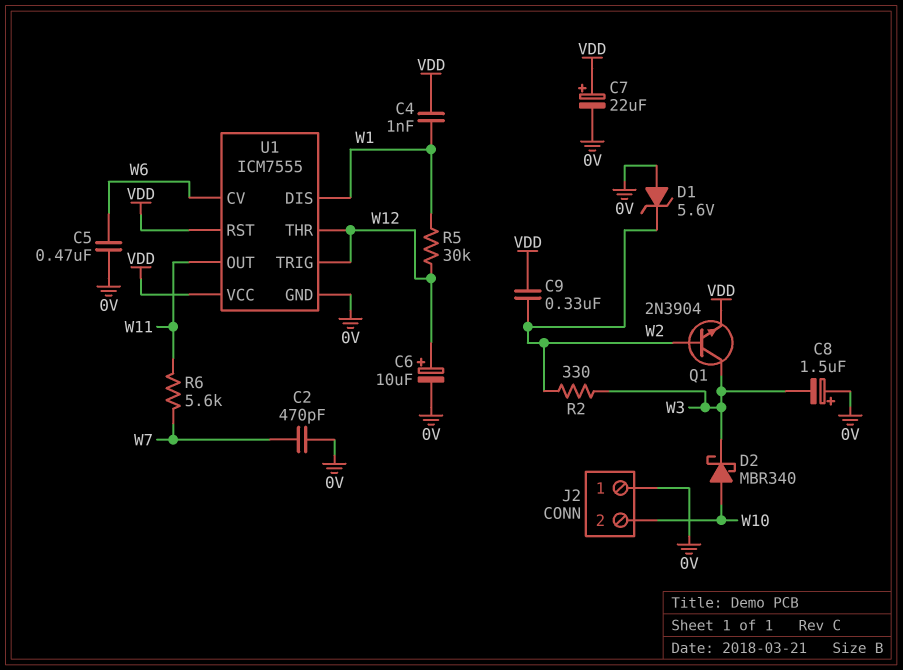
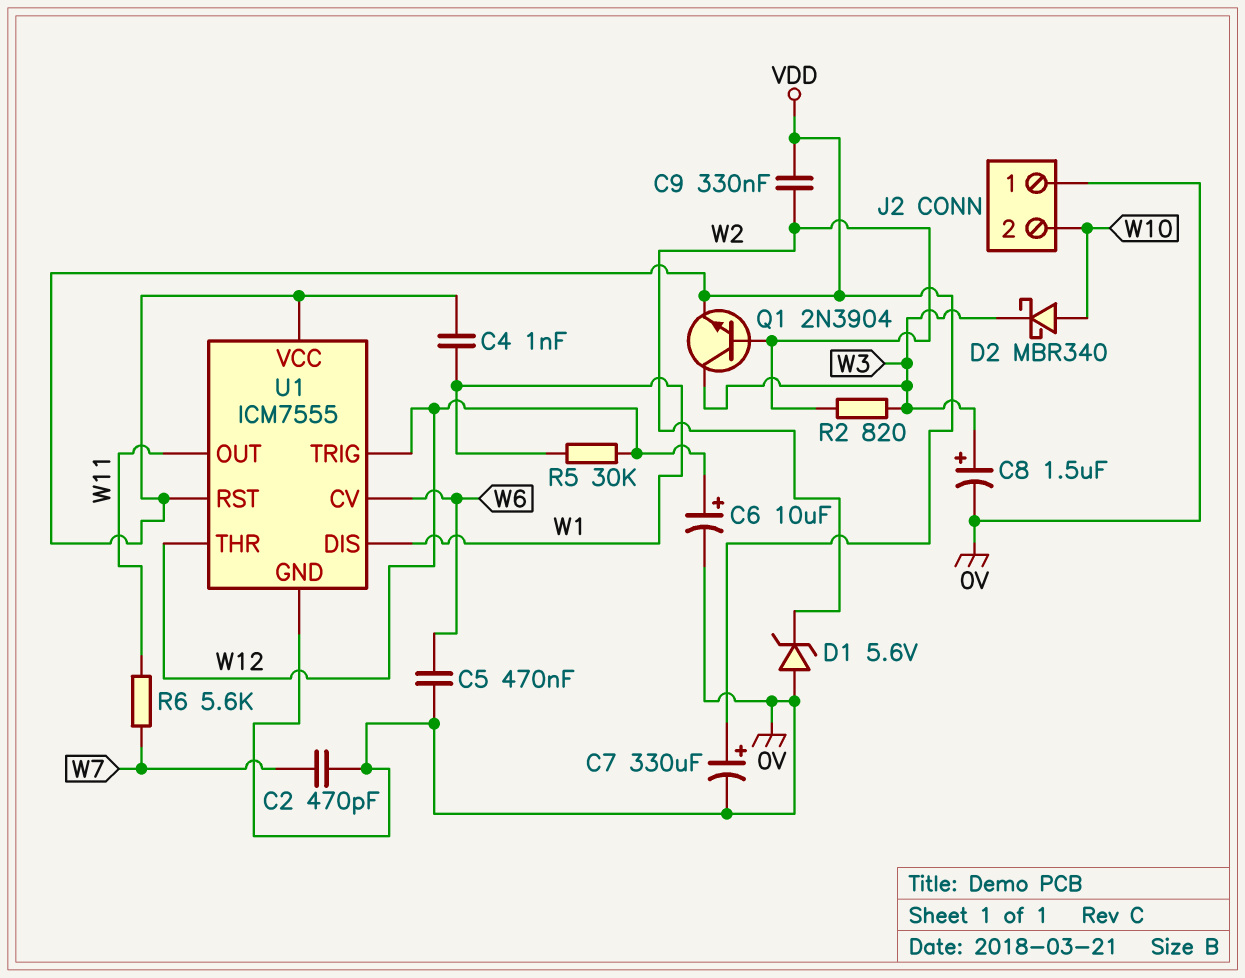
C7: 22uF (plus VDD, minus 0V) -> 330uF (plus VDD, minus 0V)
C8: 1.5uF (plus 0V, minus W3) -> 1.5uF (plus W3, minus 0V)
R2: 330 (W2, W3) -> 820 (W2, W3)

